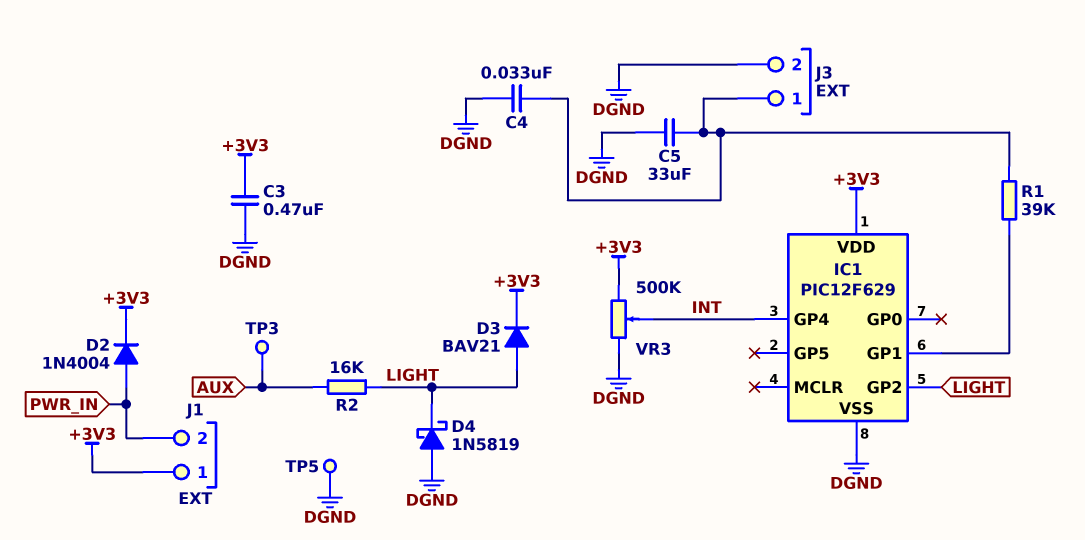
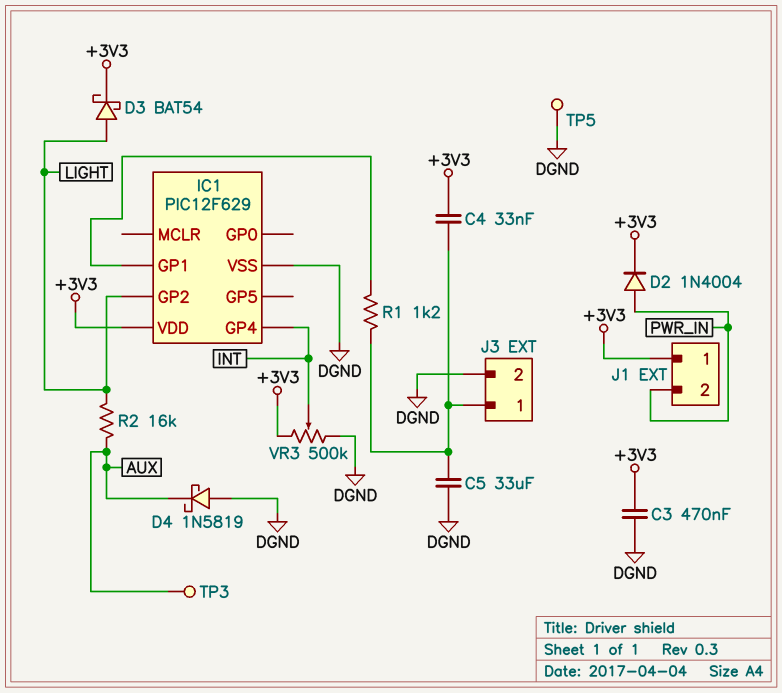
C4: 33nF (DGND, J3/1) -> 33nF (+3V3, J3/1)
D3: diode BAV21 (A LIGHT, K +3V3) -> schottky BAT54 (A LIGHT, K +3V3)
D4: schottky 1N5819 (A DGND, K LIGHT) -> schottky 1N5819 (A DGND, K AUX)
R1: 39k (IC1/GP1, J3/1) -> 1.2k (IC1/GP1, J3/1)

